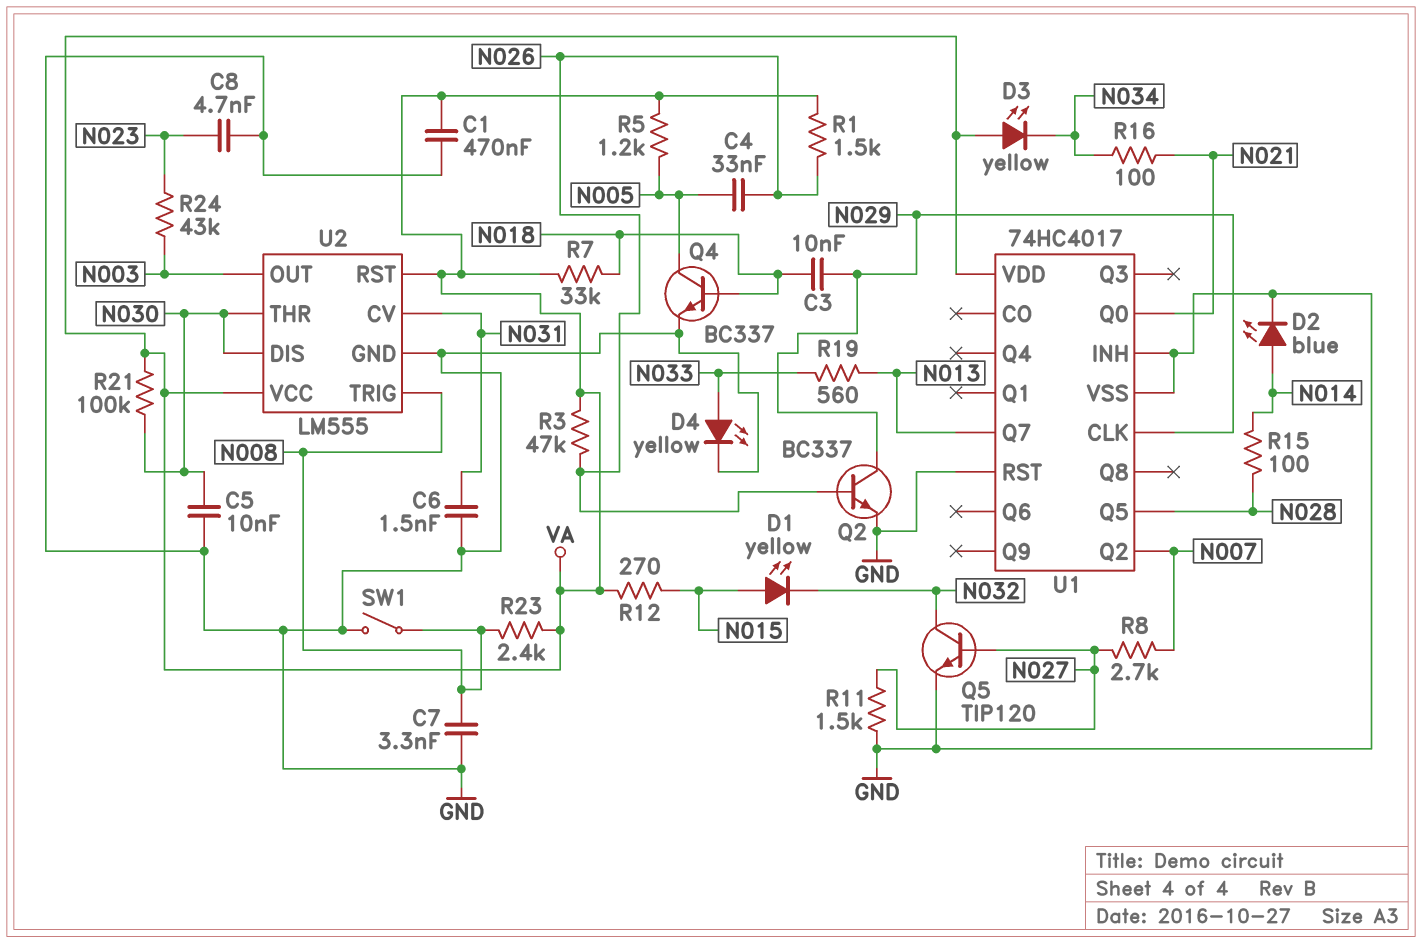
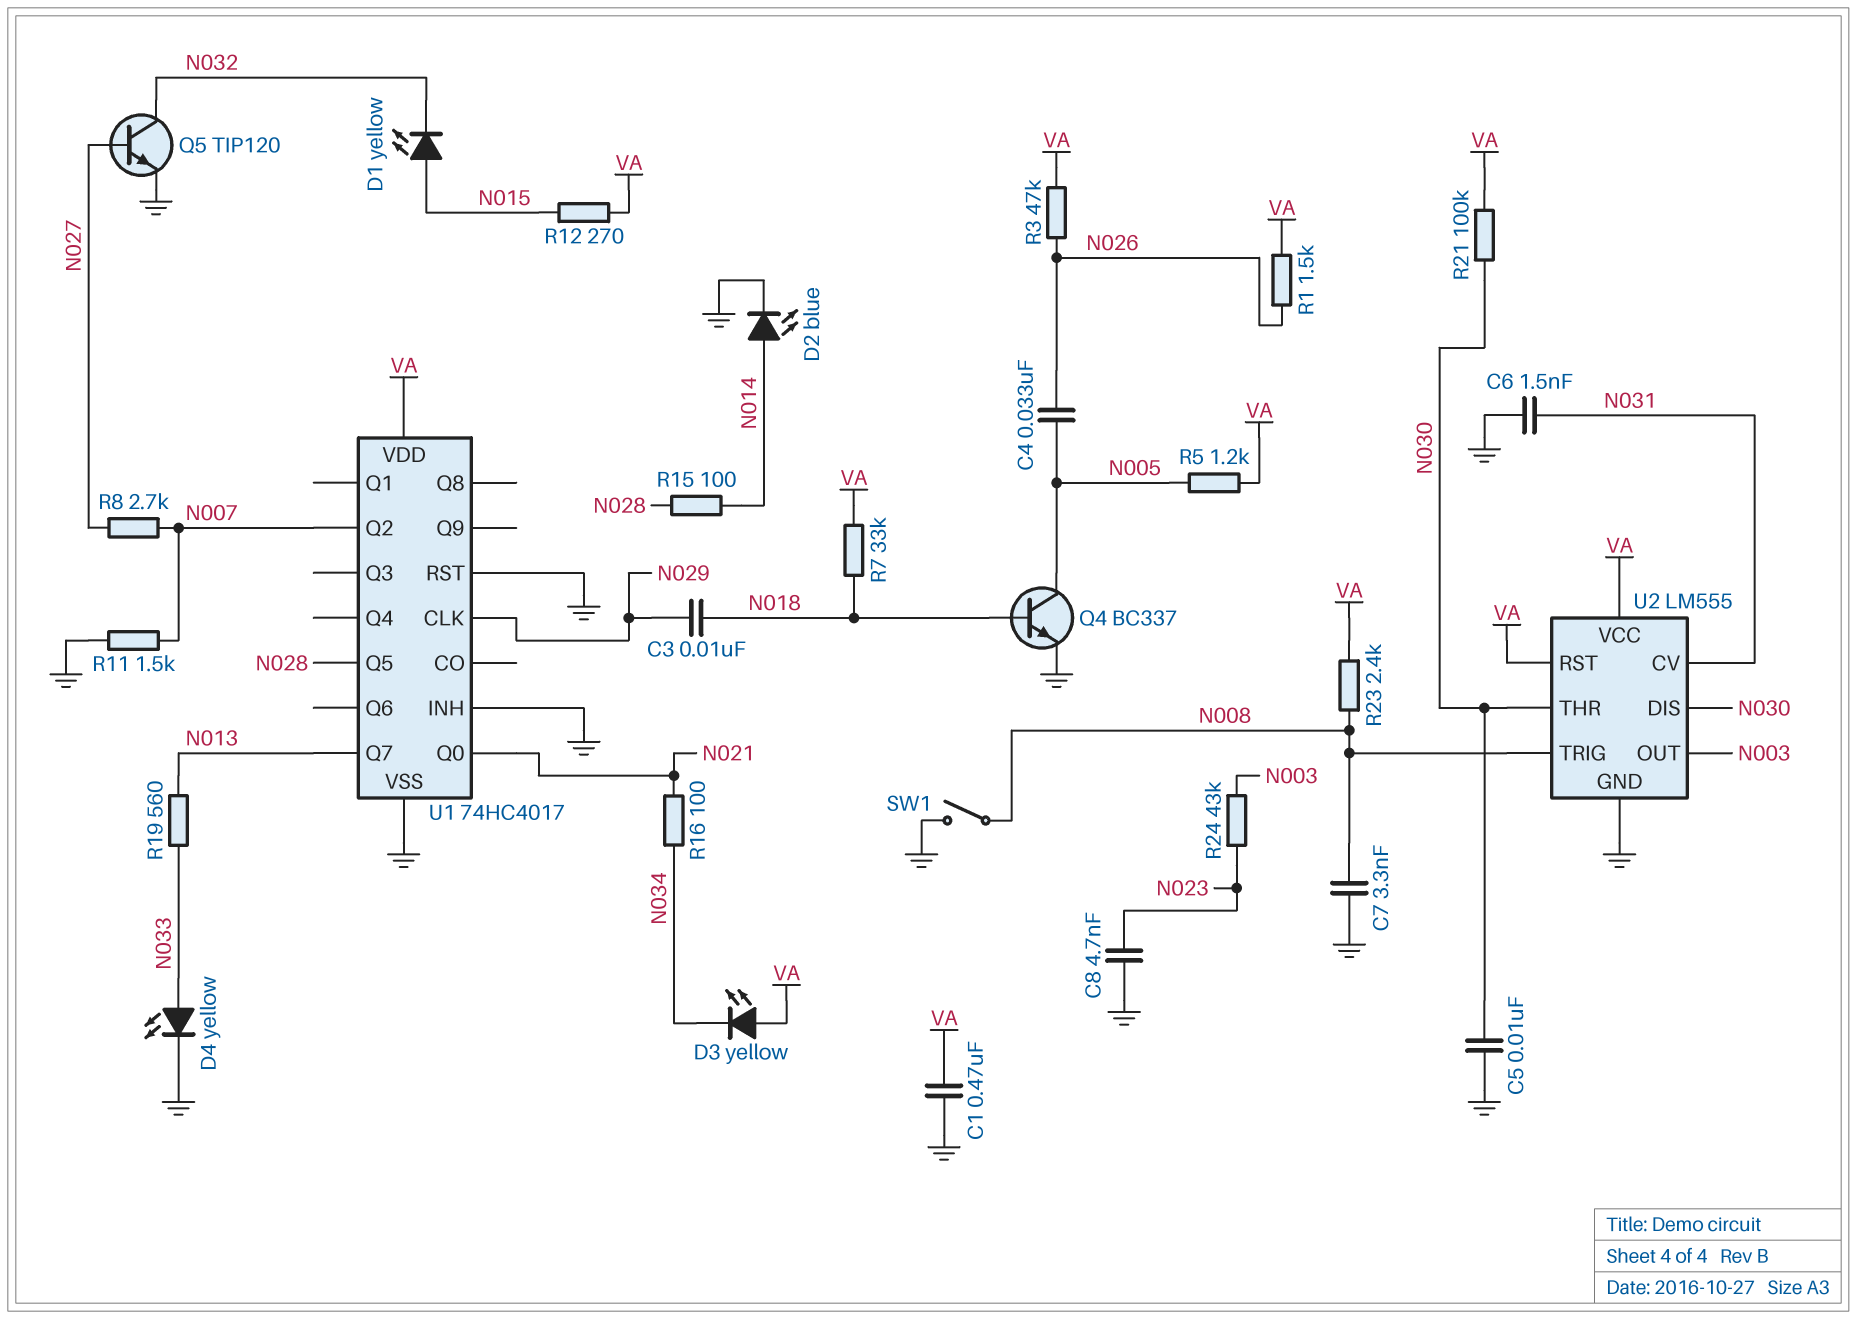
Q2: NPN BC337 (B N026, C N029, E GND) -> none
R11: 1.5k (GND, N027) -> 1.5k (GND, N007)

